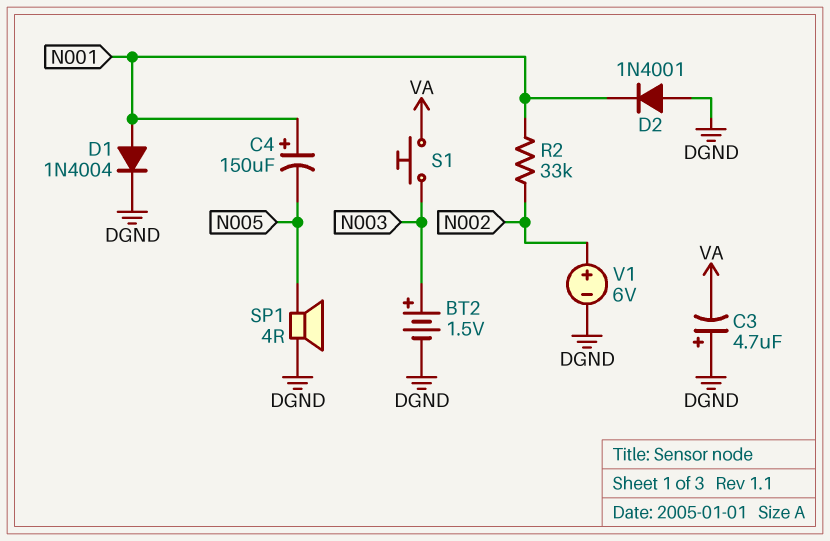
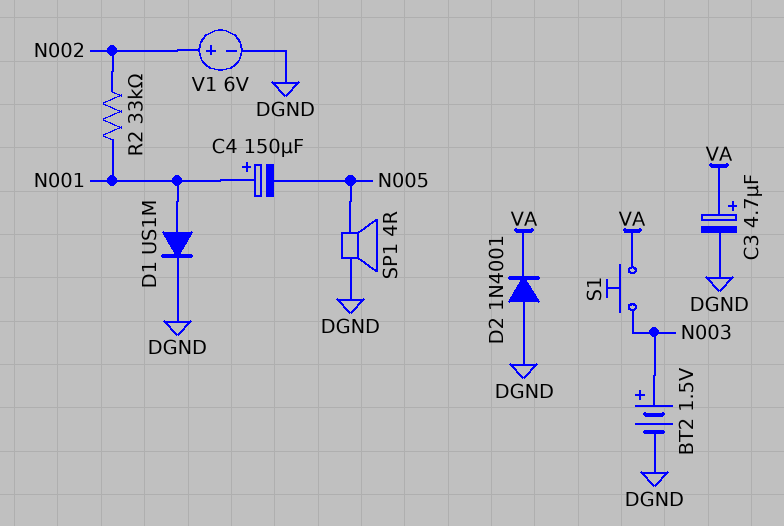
C3: 4.7uF (plus DGND, minus VA) -> 4.7uF (plus VA, minus DGND)
D1: diode 1N4004 (A N001, K DGND) -> diode US1M (A N001, K DGND)
D2: diode 1N4001 (A DGND, K N001) -> diode 1N4001 (A DGND, K VA)

